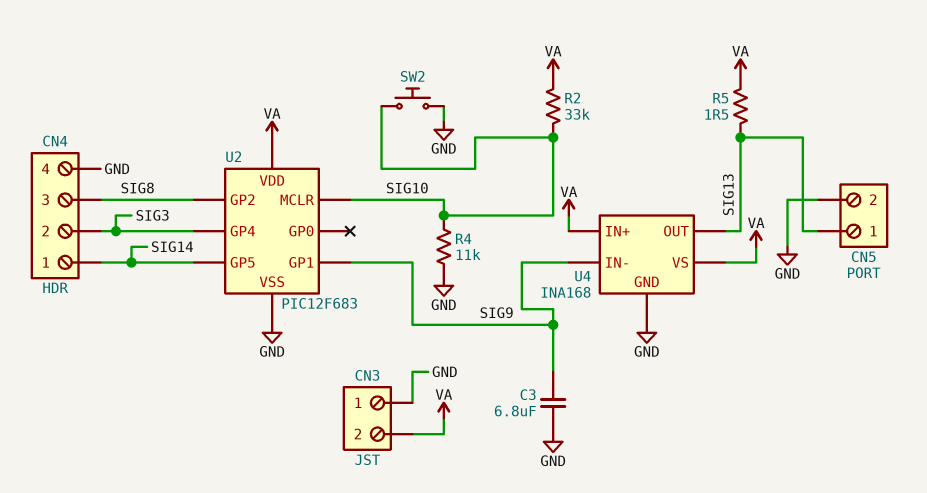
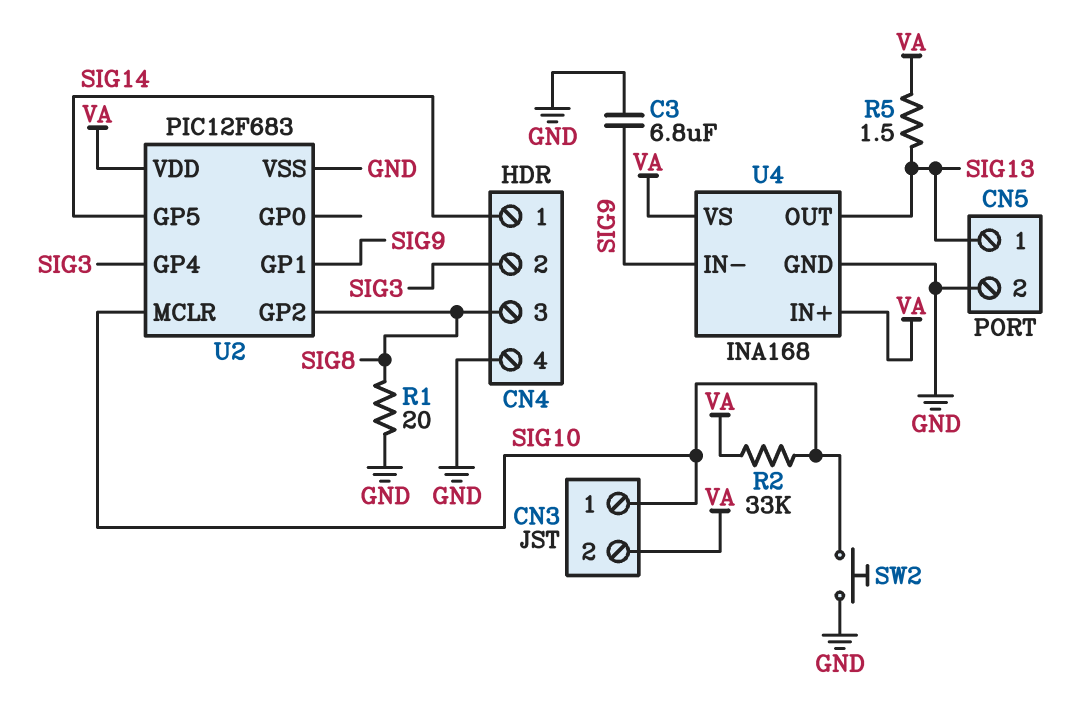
CN3 pin 1: GND -> SIG10
R1: none -> 20 (GND, SIG8)
R4: 11k (GND, SIG10) -> none

